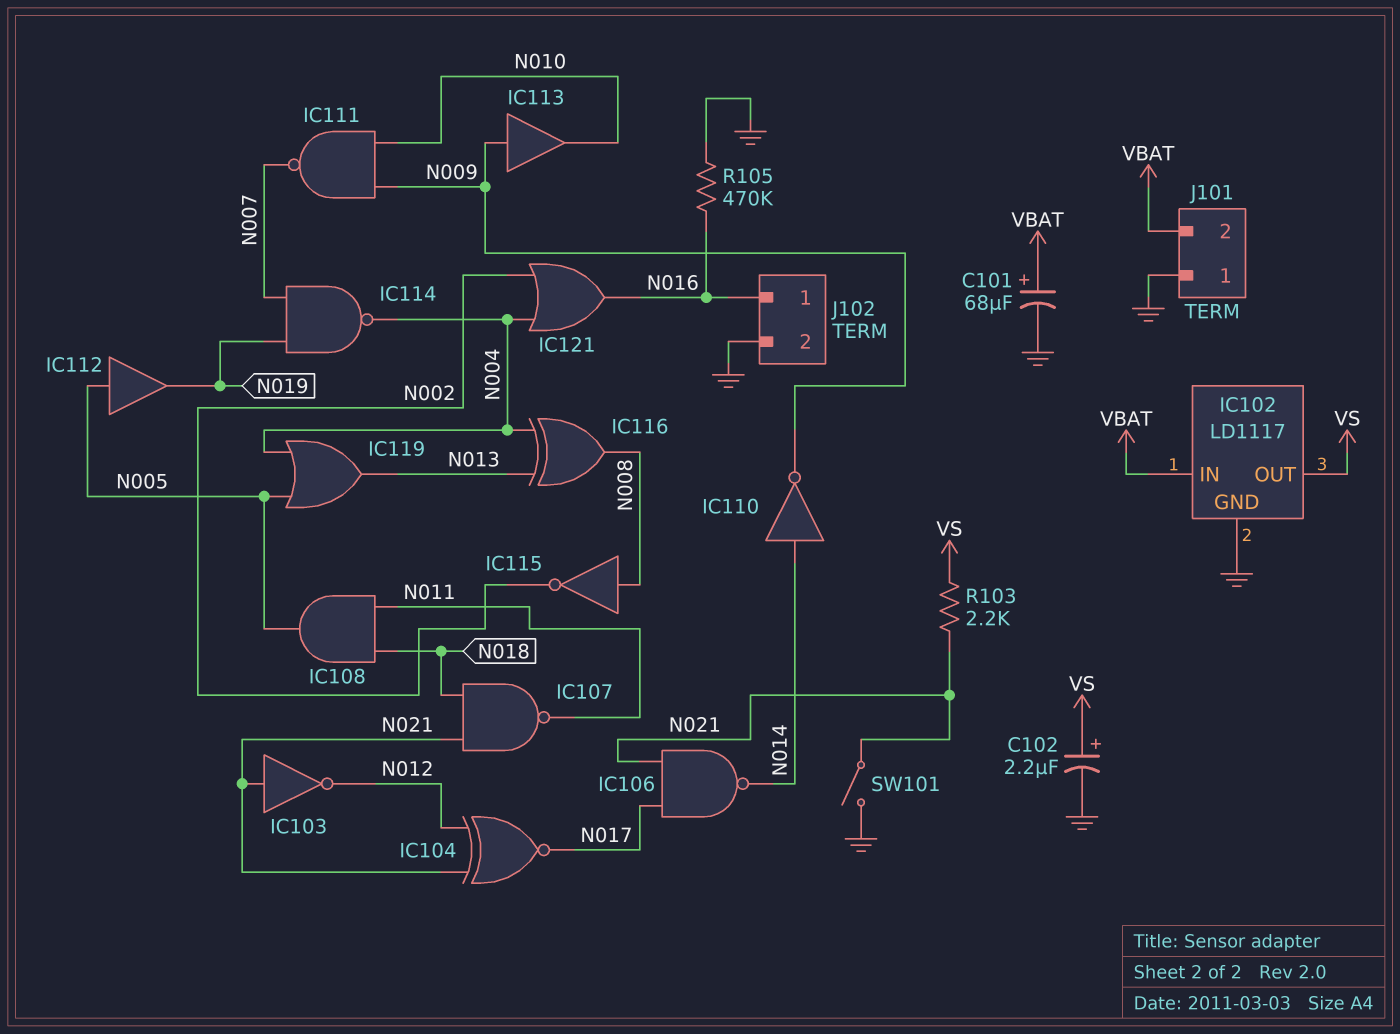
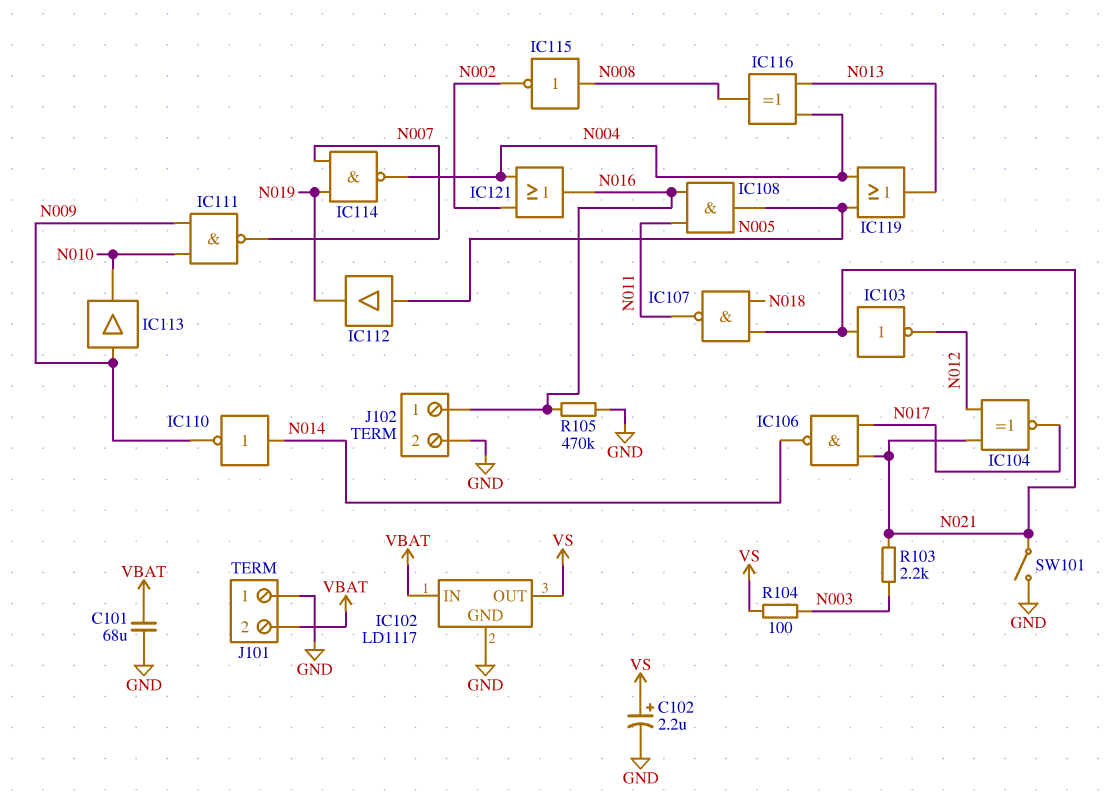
C101: 68uF (plus VBAT, minus GND) -> 68uF (GND, VBAT)
IC108: AND (in N011, in N018, out N005) -> AND (in N011, in N016, out N005)
R103: 2.2k (N021, VS) -> 2.2k (N003, N021)
R104: none -> 100 (N003, VS)

